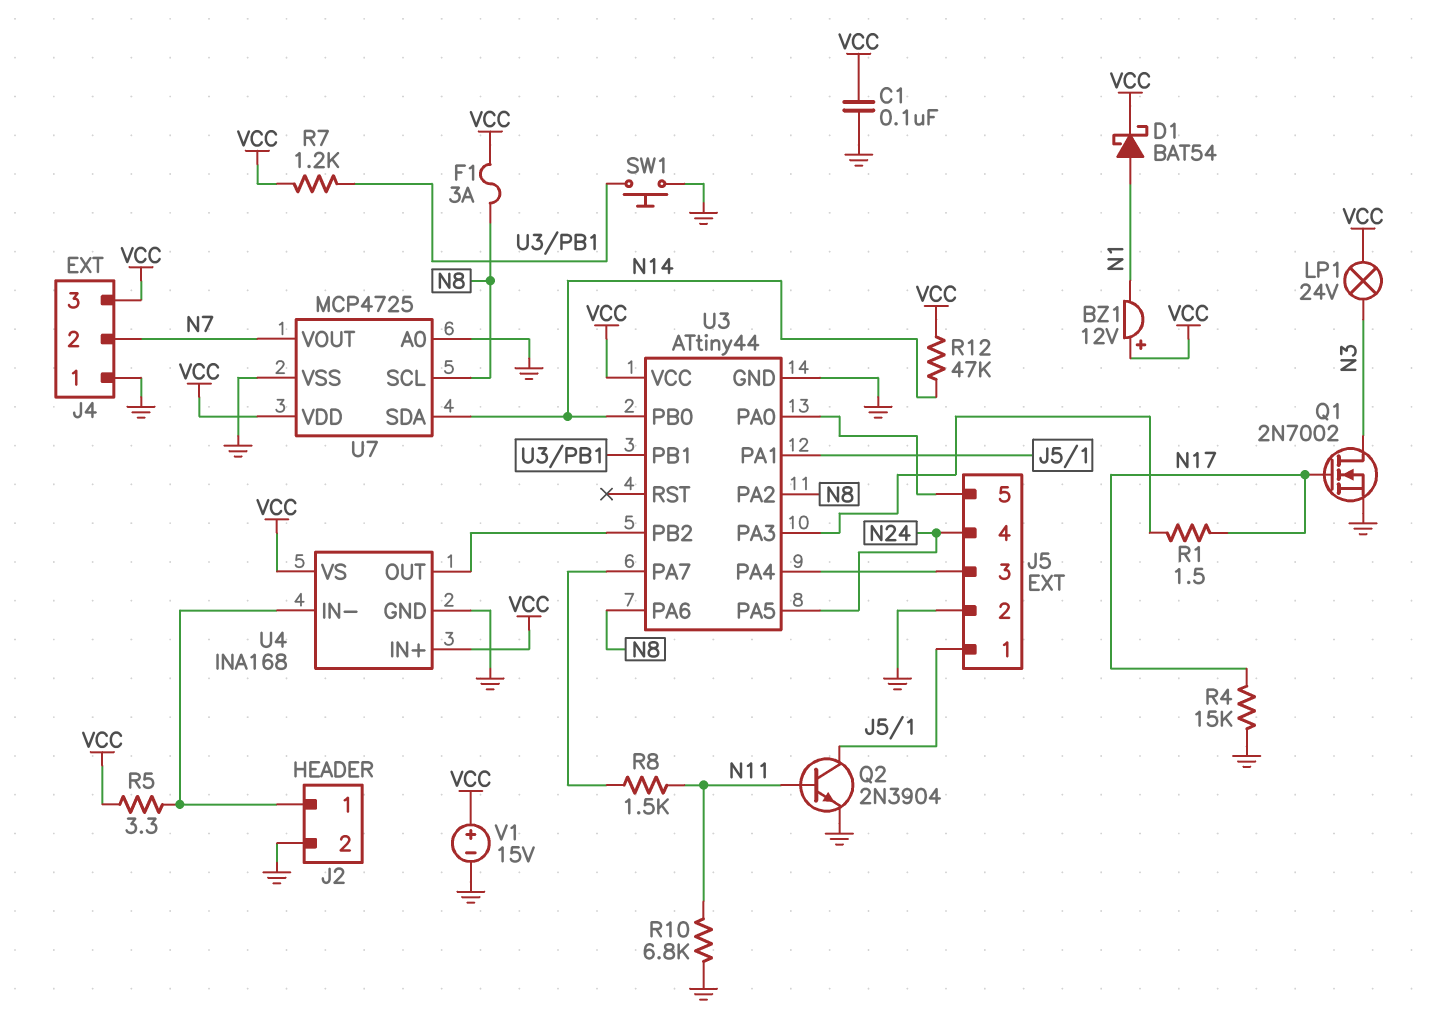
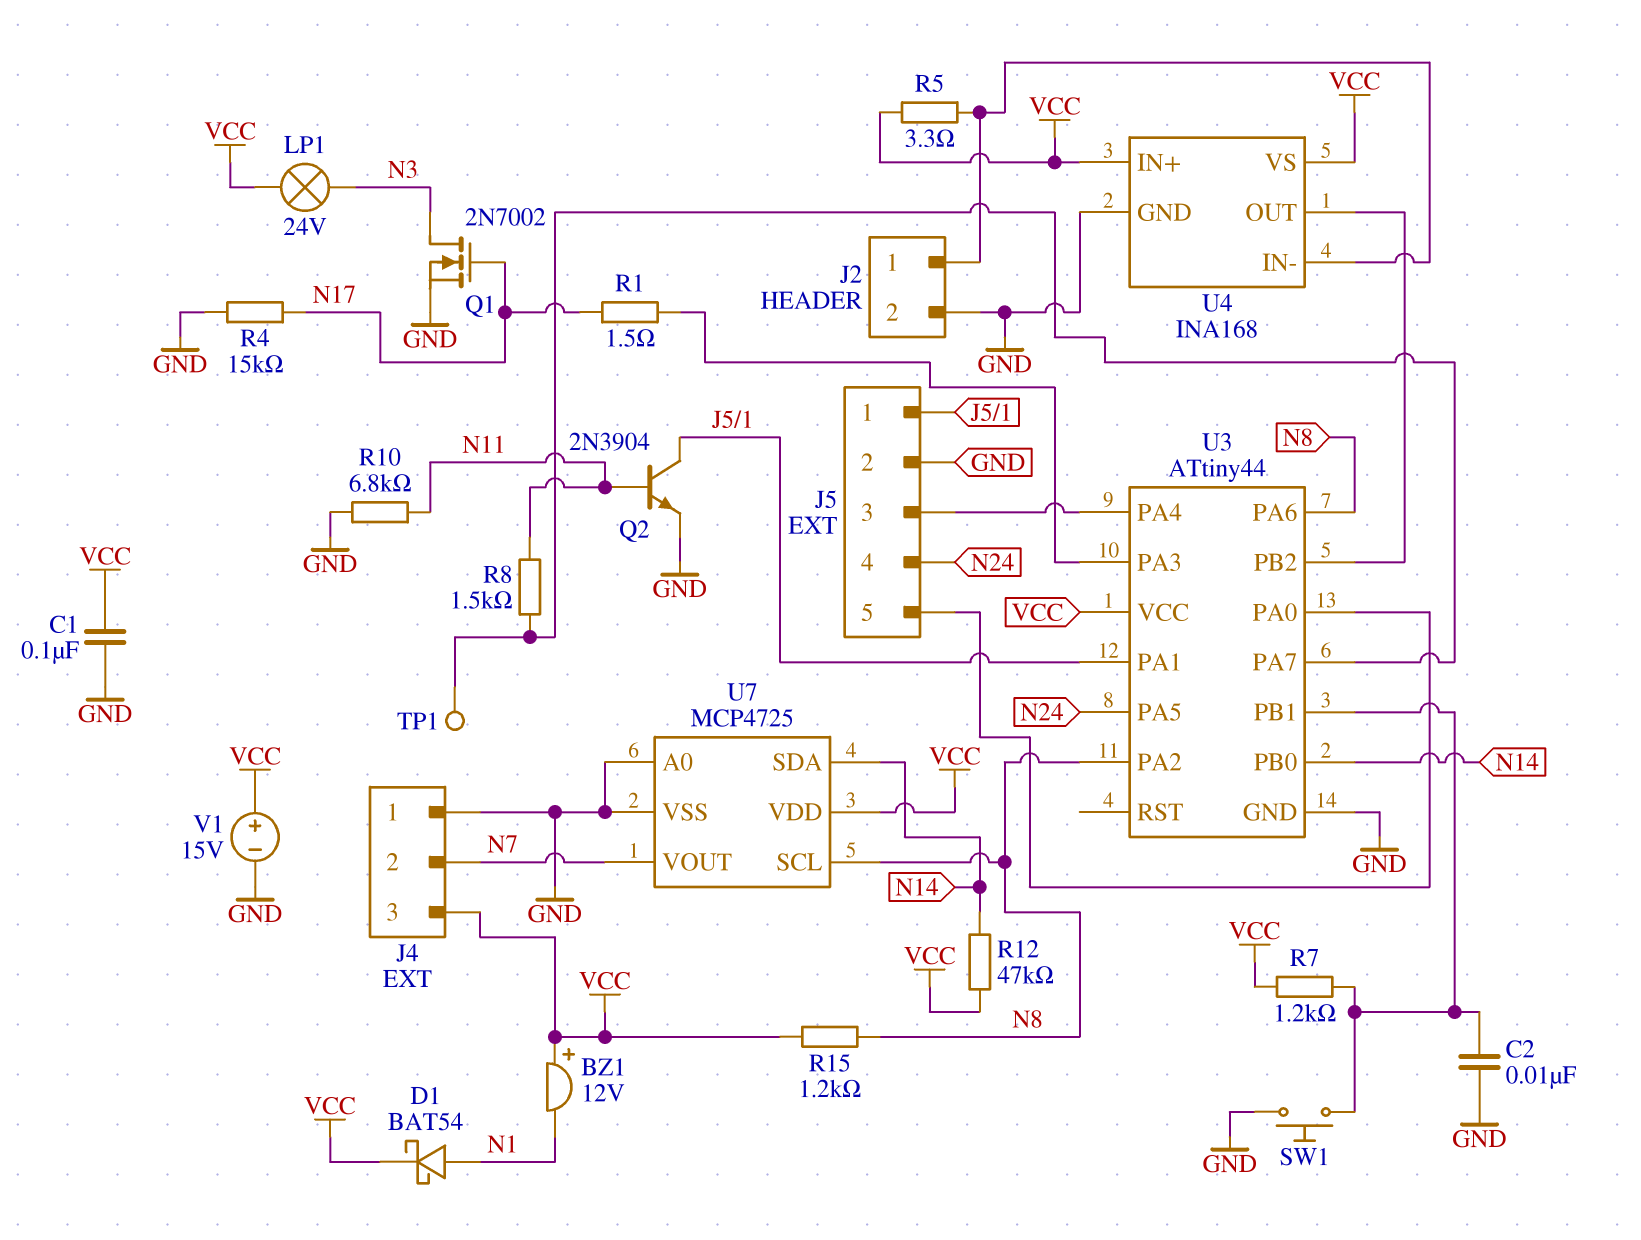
C2: none -> 10nF (GND, U3/PB1)
F1: 3A (N8, VCC) -> none
R15: none -> 1.2k (N8, VCC)
TP1: none -> test point (U3/PA7)

